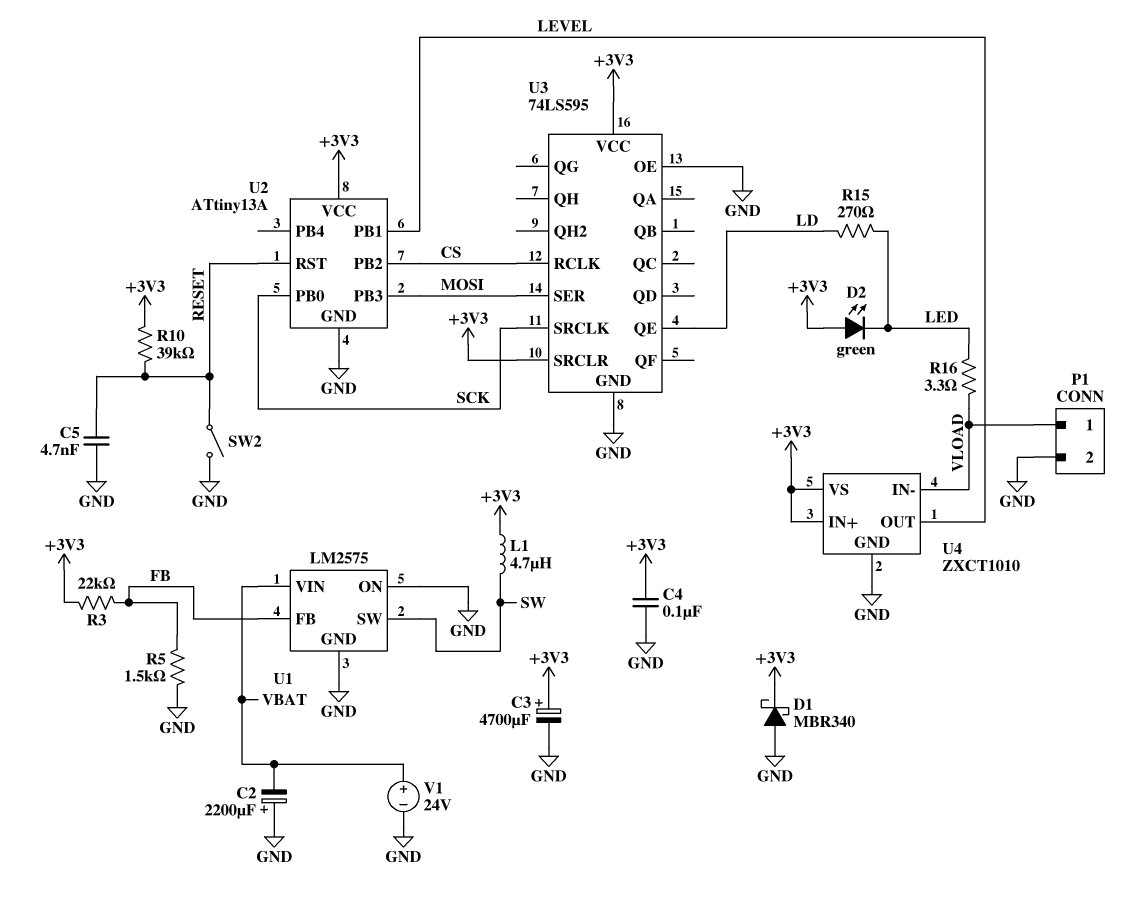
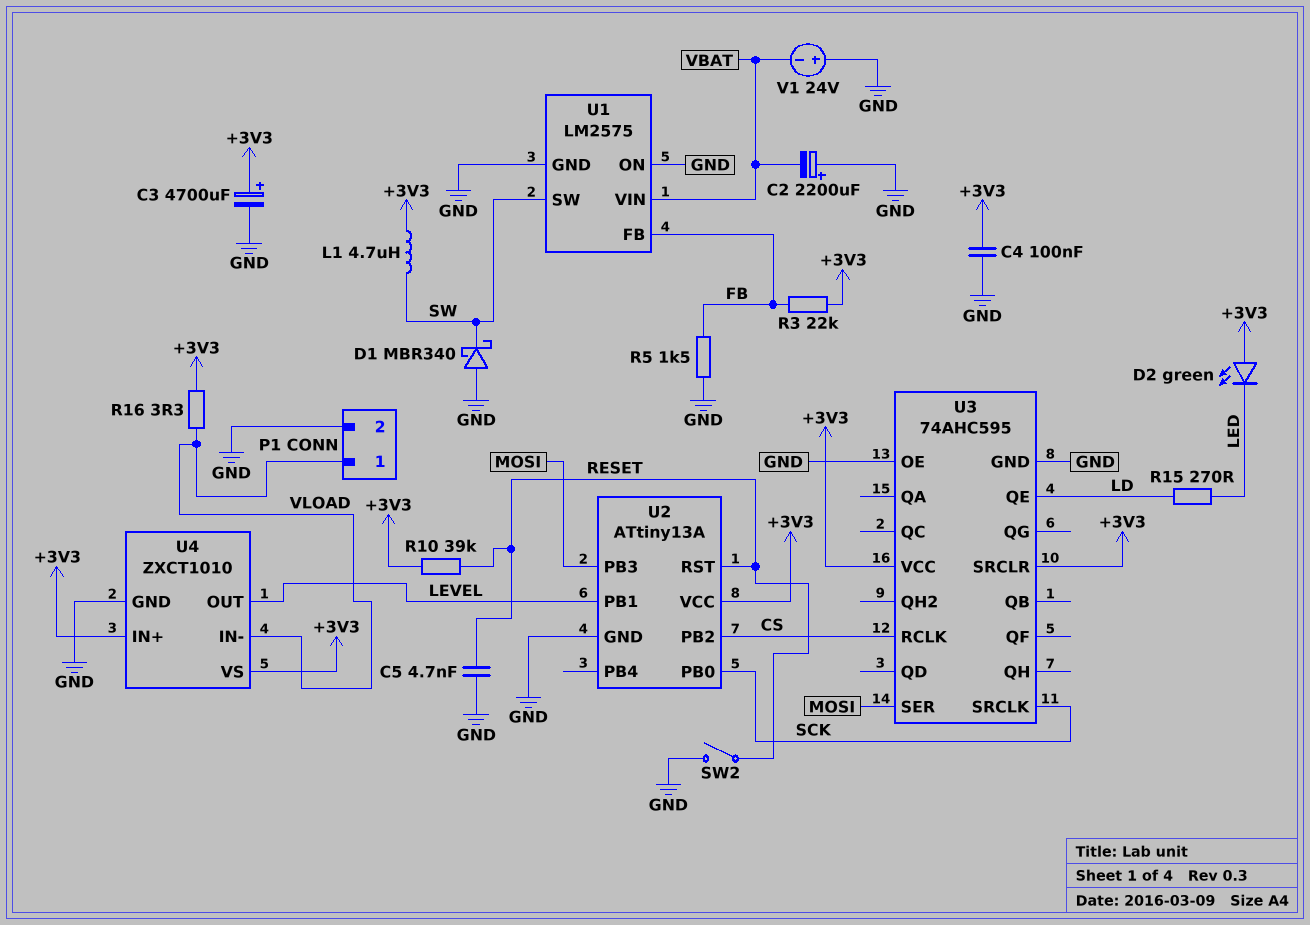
D1: schottky MBR340 (A GND, K +3V3) -> schottky MBR340 (A GND, K SW)
R16: 3.3 (LED, VLOAD) -> 3.3 (+3V3, VLOAD)
U3: 74LS595 -> 74AHC595
V1: 24V (plus VBAT, minus GND) -> 24V (plus GND, minus VBAT)

